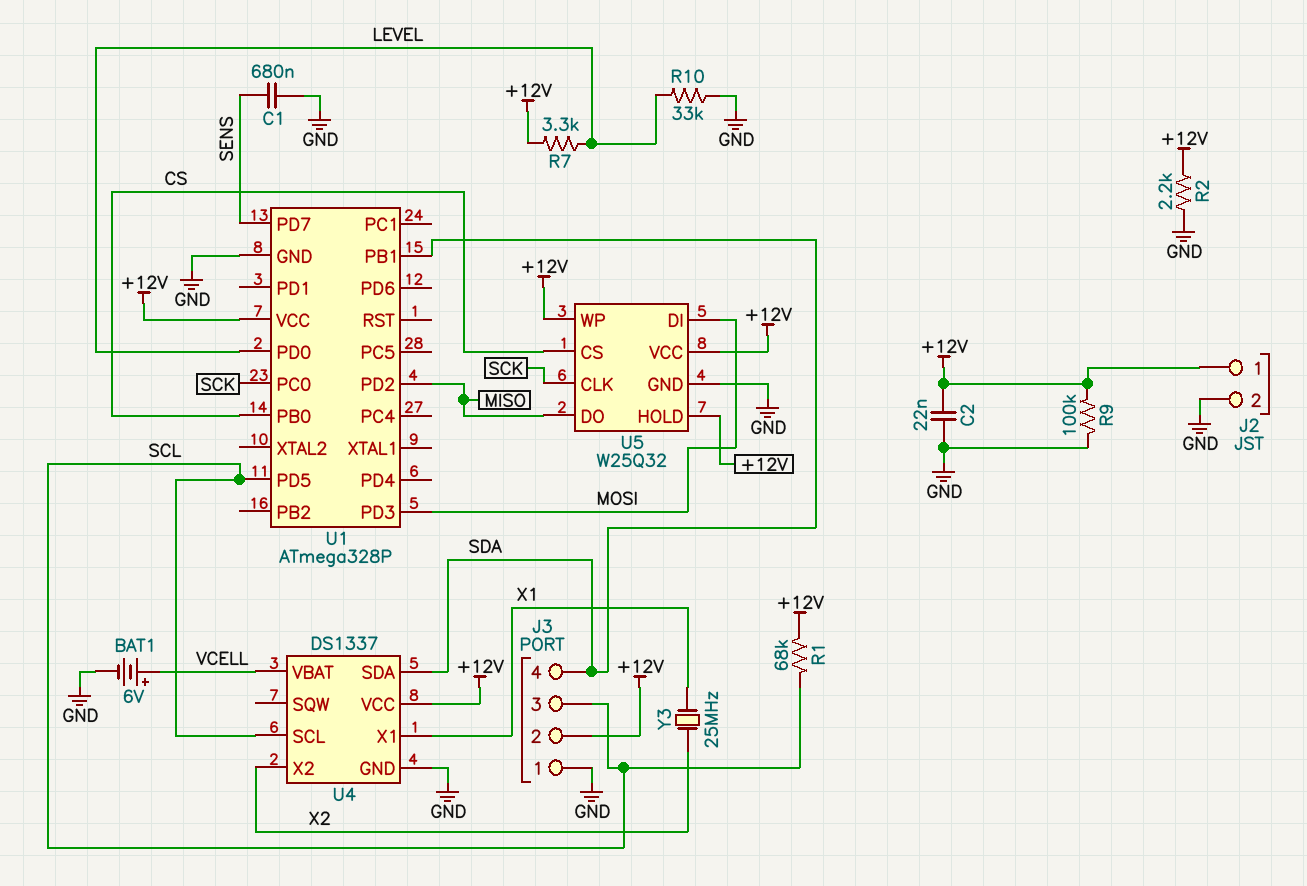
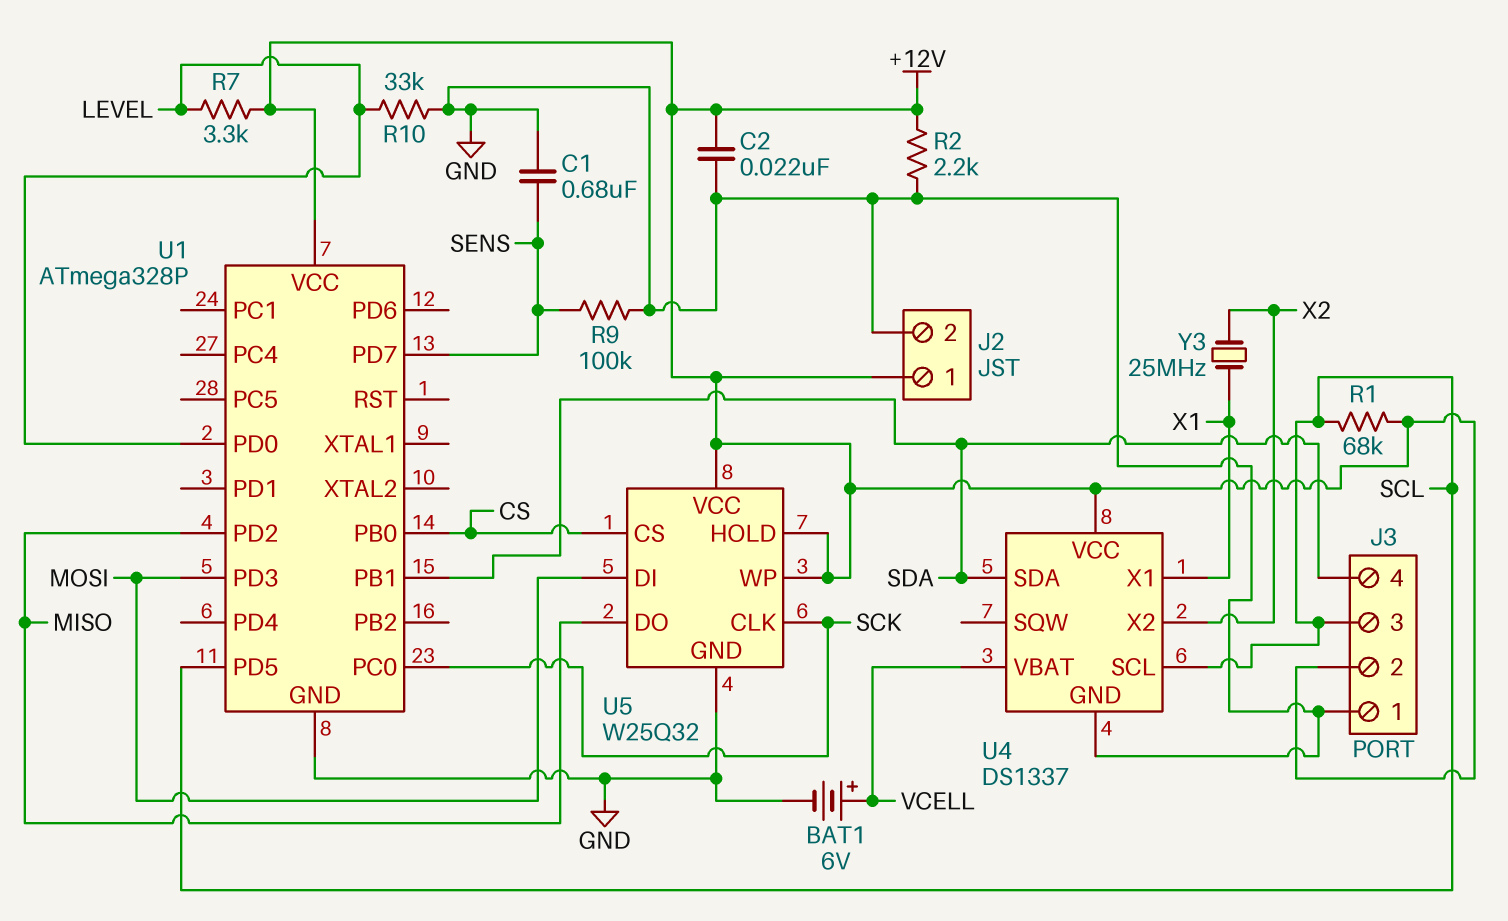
R9: 100k (+12V, GND) -> 100k (GND, SENS)

